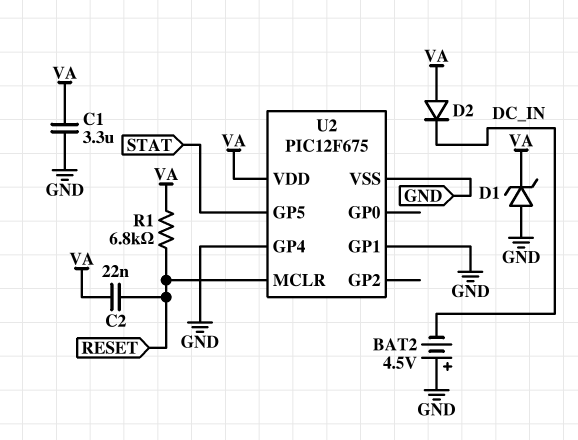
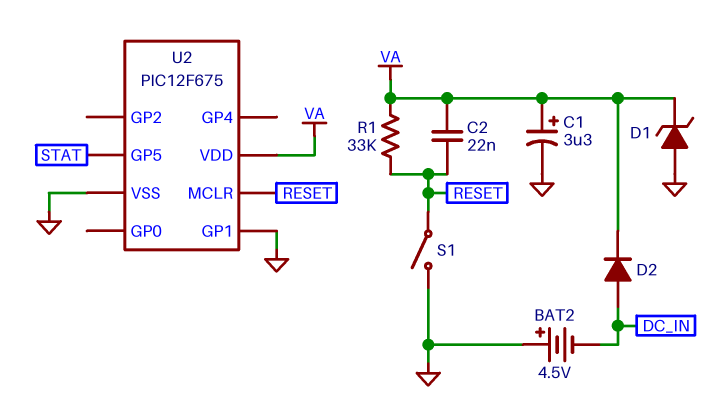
C1: 3.3uF (GND, VA) -> 3.3uF (plus VA, minus GND)
D2: diode (A VA, K DC_IN) -> diode (A DC_IN, K VA)
R1: 6.8k (RESET, VA) -> 33k (RESET, VA)
S1: none -> switch (GND, RESET)
U2 pin GP4: GND -> none

